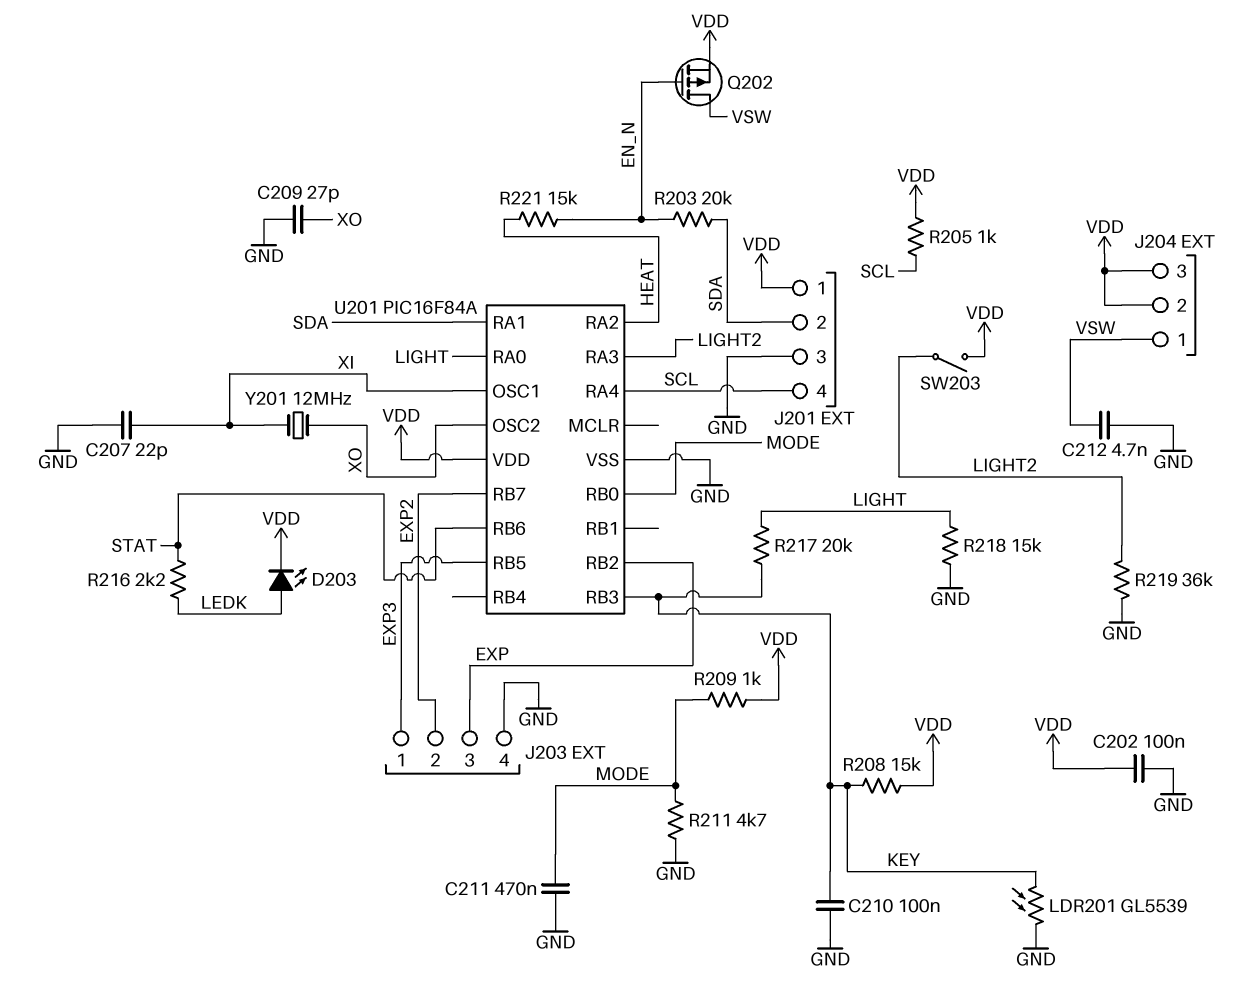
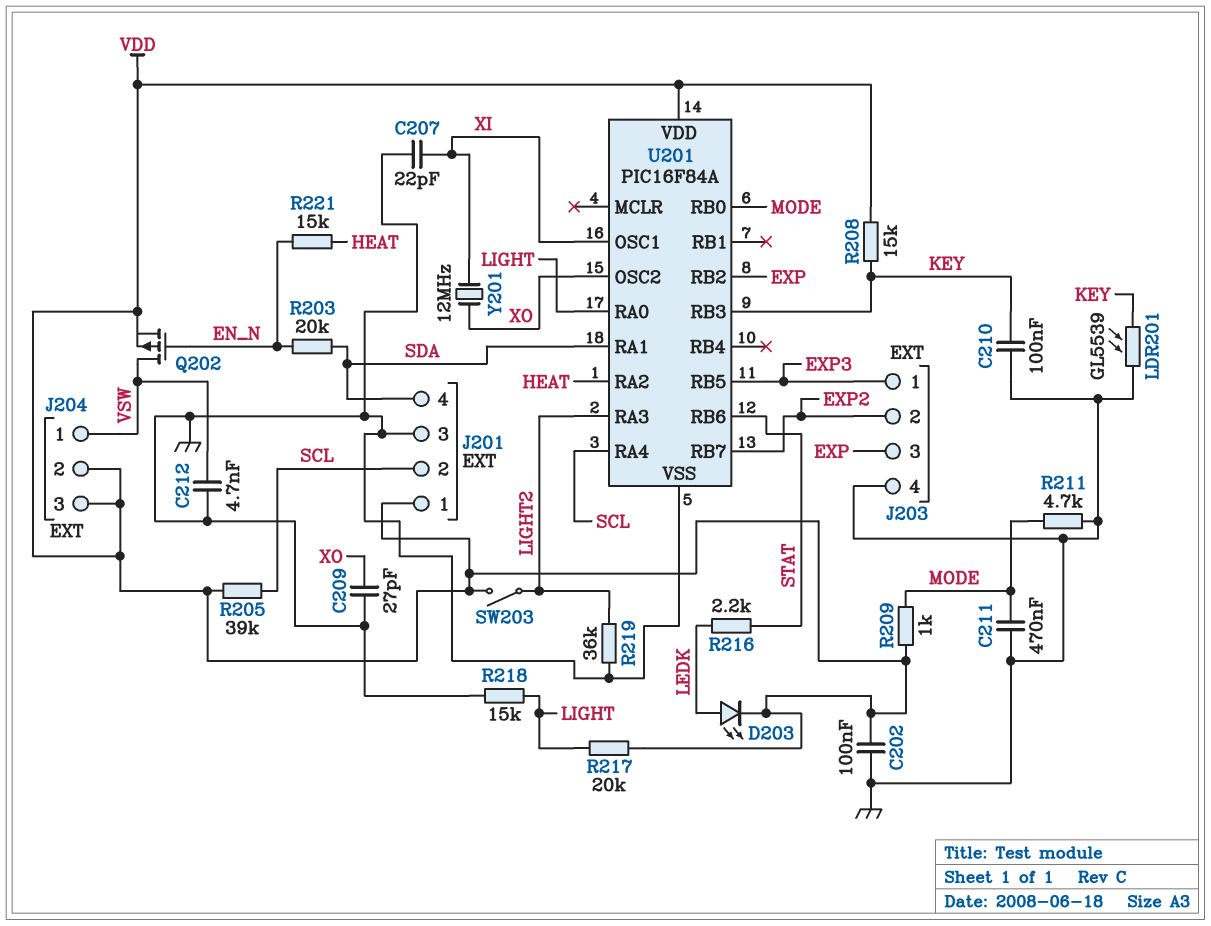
J201 pin 2: SDA -> SCL
J201 pin 4: SCL -> SDA
R205: 1k (SCL, VDD) -> 39k (SCL, VDD)
R217: 20k (KEY, LIGHT) -> 20k (LIGHT, VDD)

